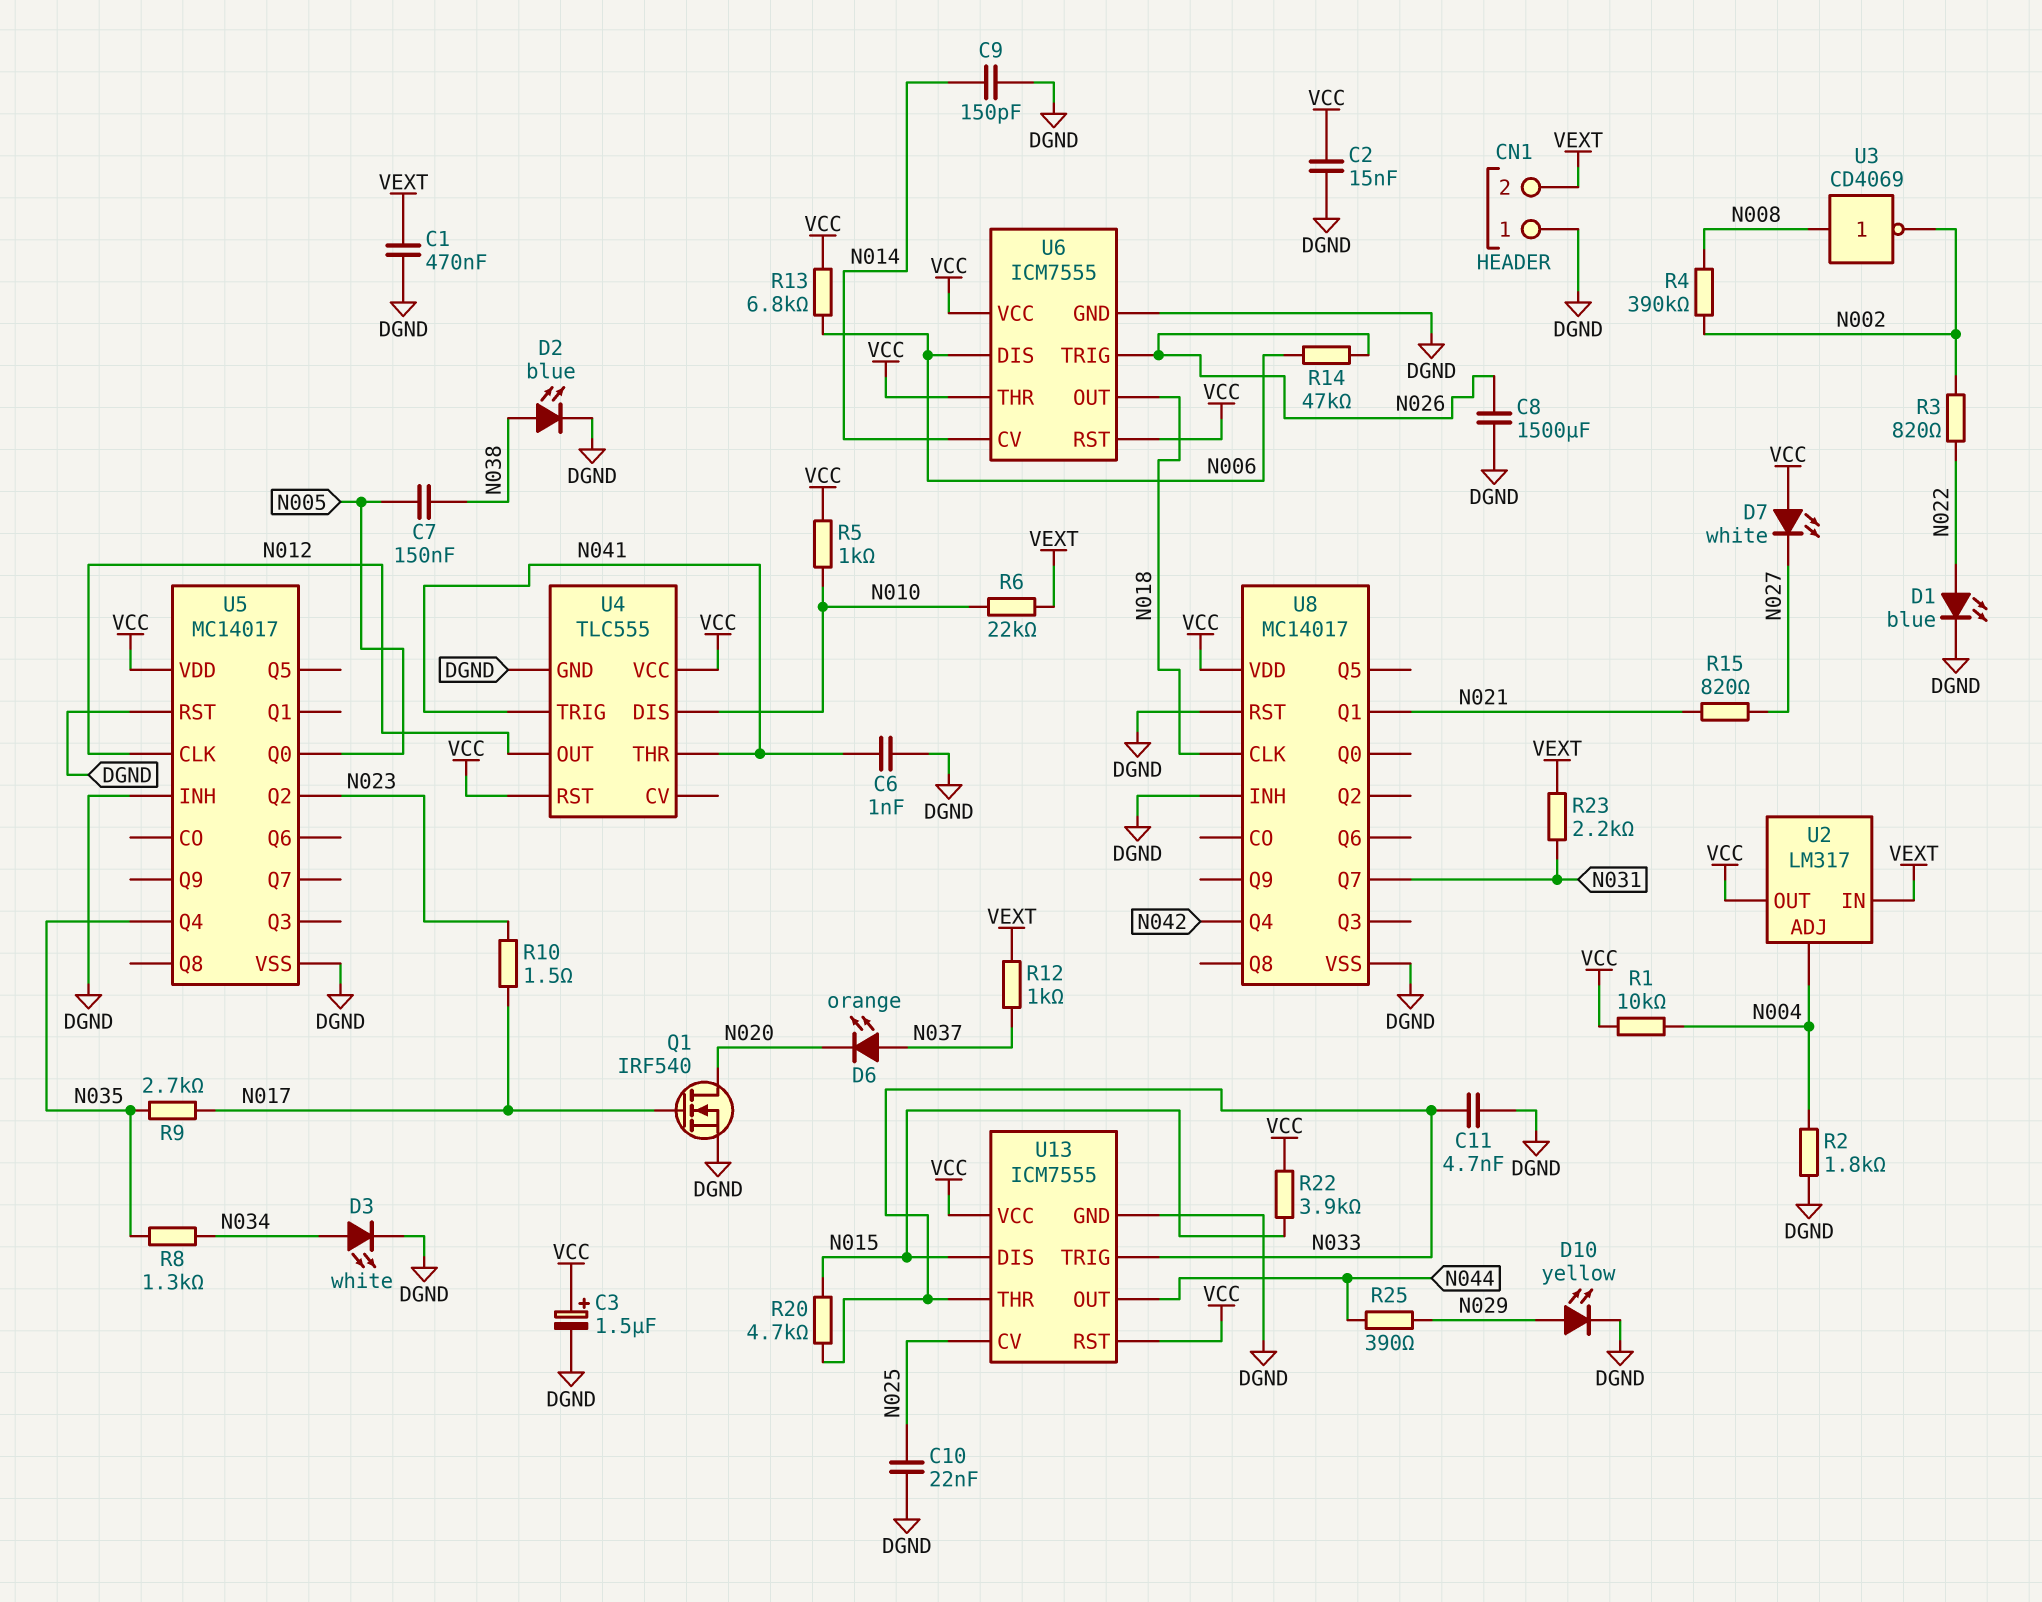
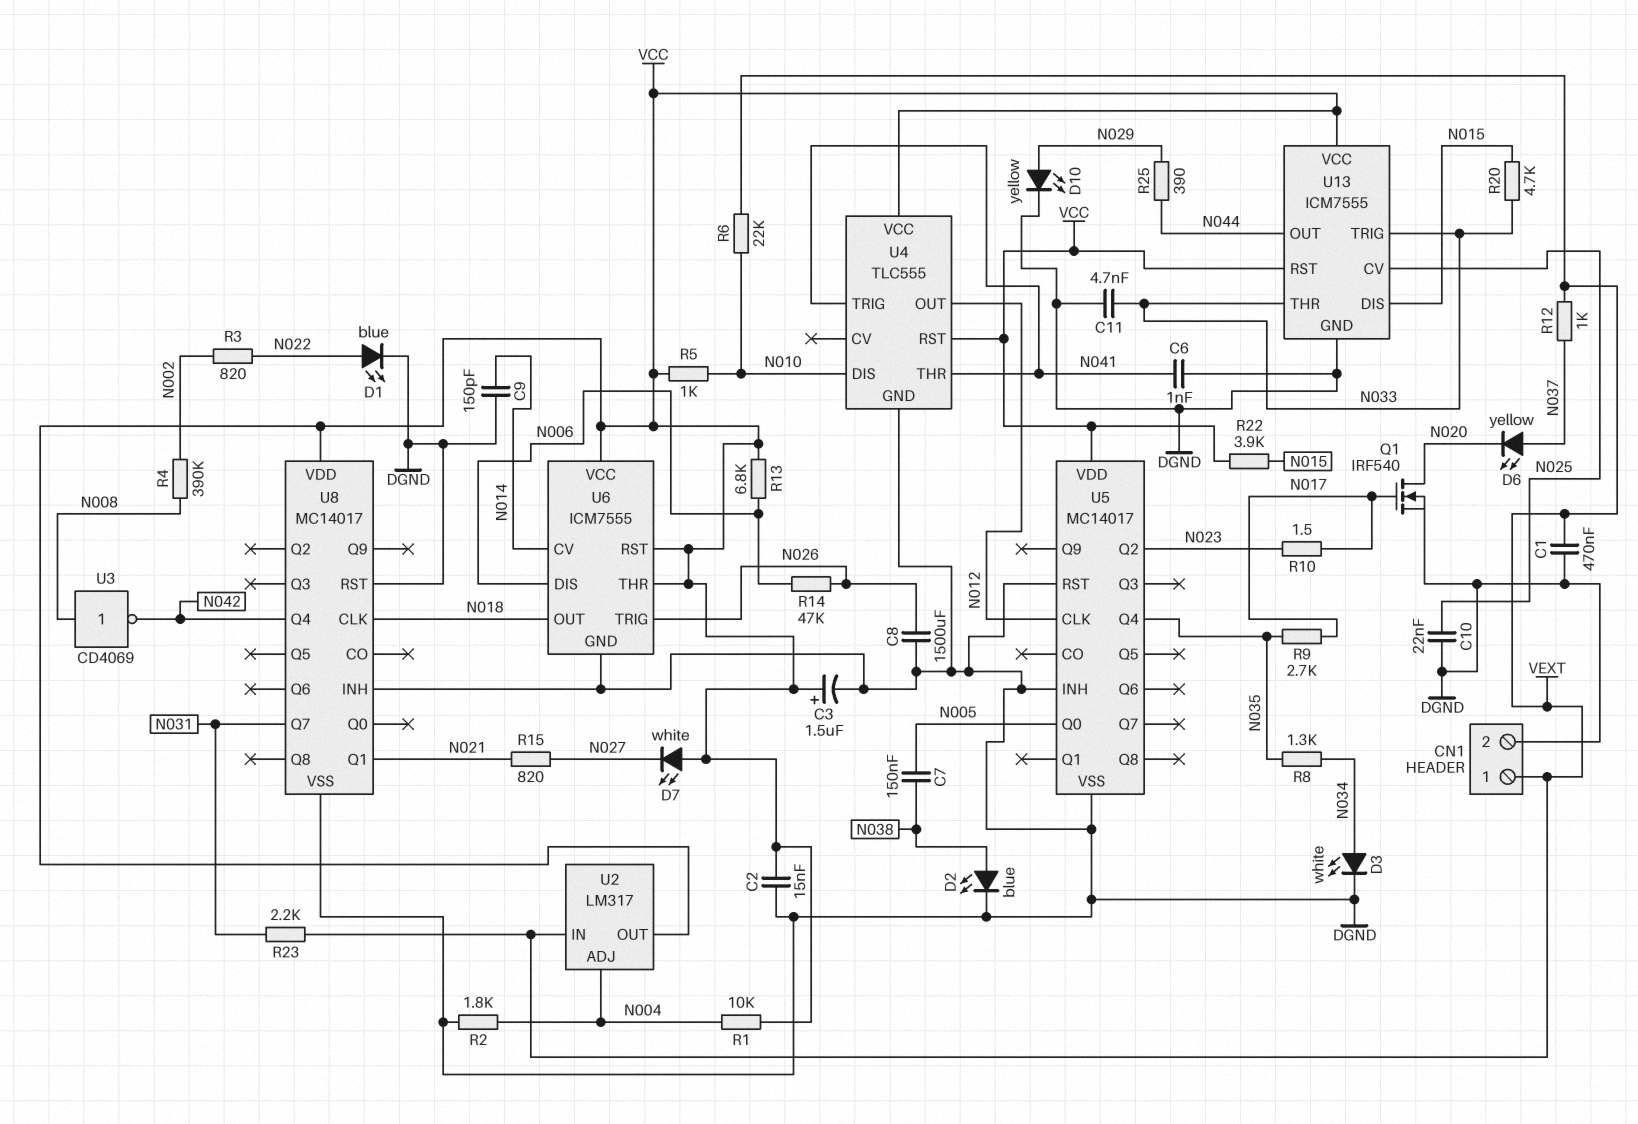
CN1 pin 1: DGND -> VEXT
CN1 pin 2: VEXT -> DGND
D6: LED orange (A N037, K N020) -> LED yellow (A N037, K N020)
U3: NOT CD4069 (in N008, out N002) -> NOT CD4069 (in N008, out N042)

